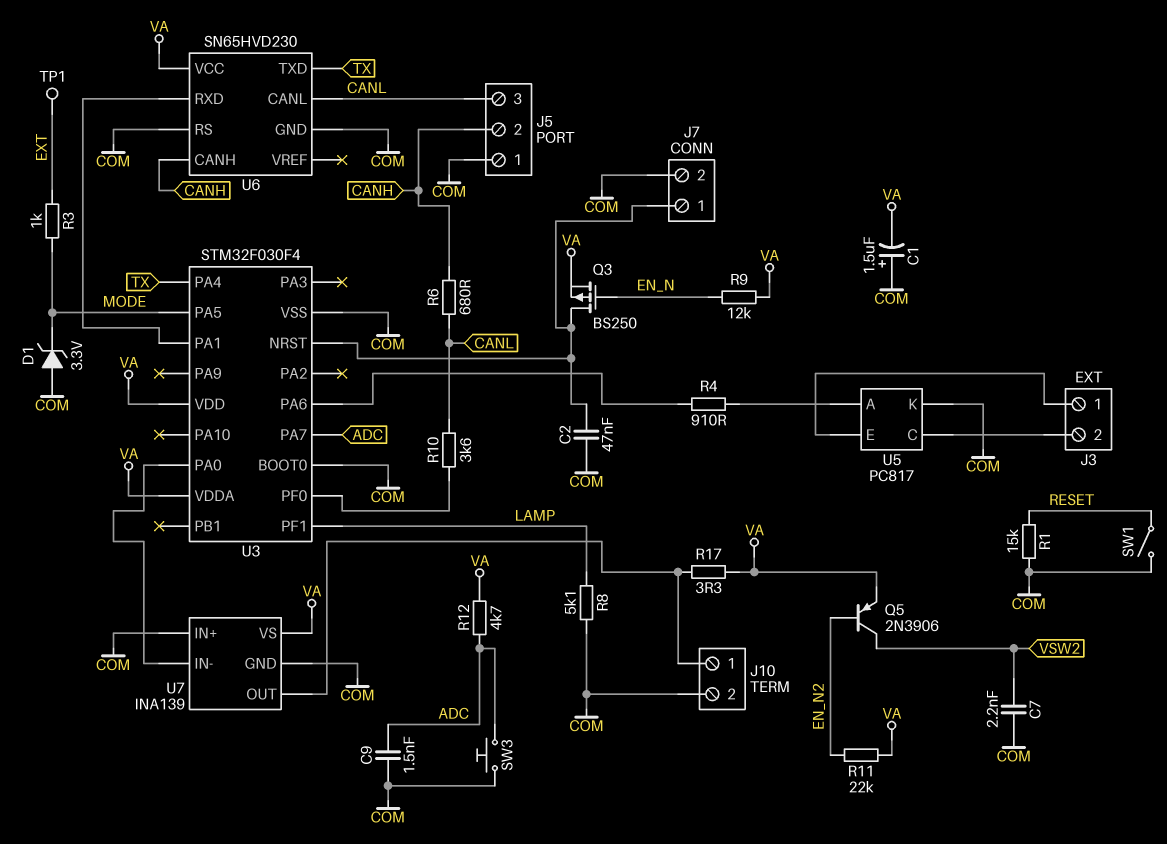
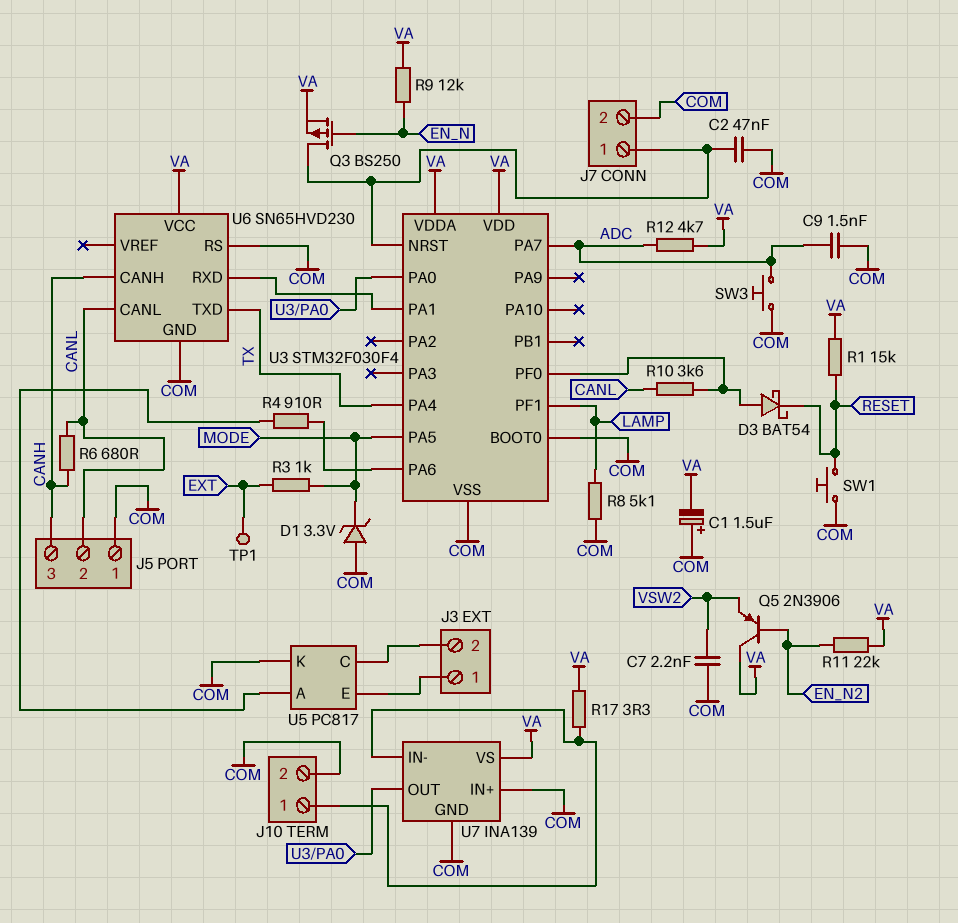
D3: none -> schottky BAT54 (A U3/PF0, K RESET)
J5 pin 2: CANH -> CANL
J5 pin 3: CANL -> CANH
Q5: PNP 2N3906 (B EN_N2, C VSW2, E VA) -> PNP 2N3906 (B EN_N2, C VA, E VSW2)
R1: 15k (COM, RESET) -> 15k (RESET, VA)
SW1: switch (COM, RESET) -> button (COM, RESET)
U7 pin IN-: U3/PA0 -> J10/1
U7 pin OUT: J10/1 -> U3/PA0

